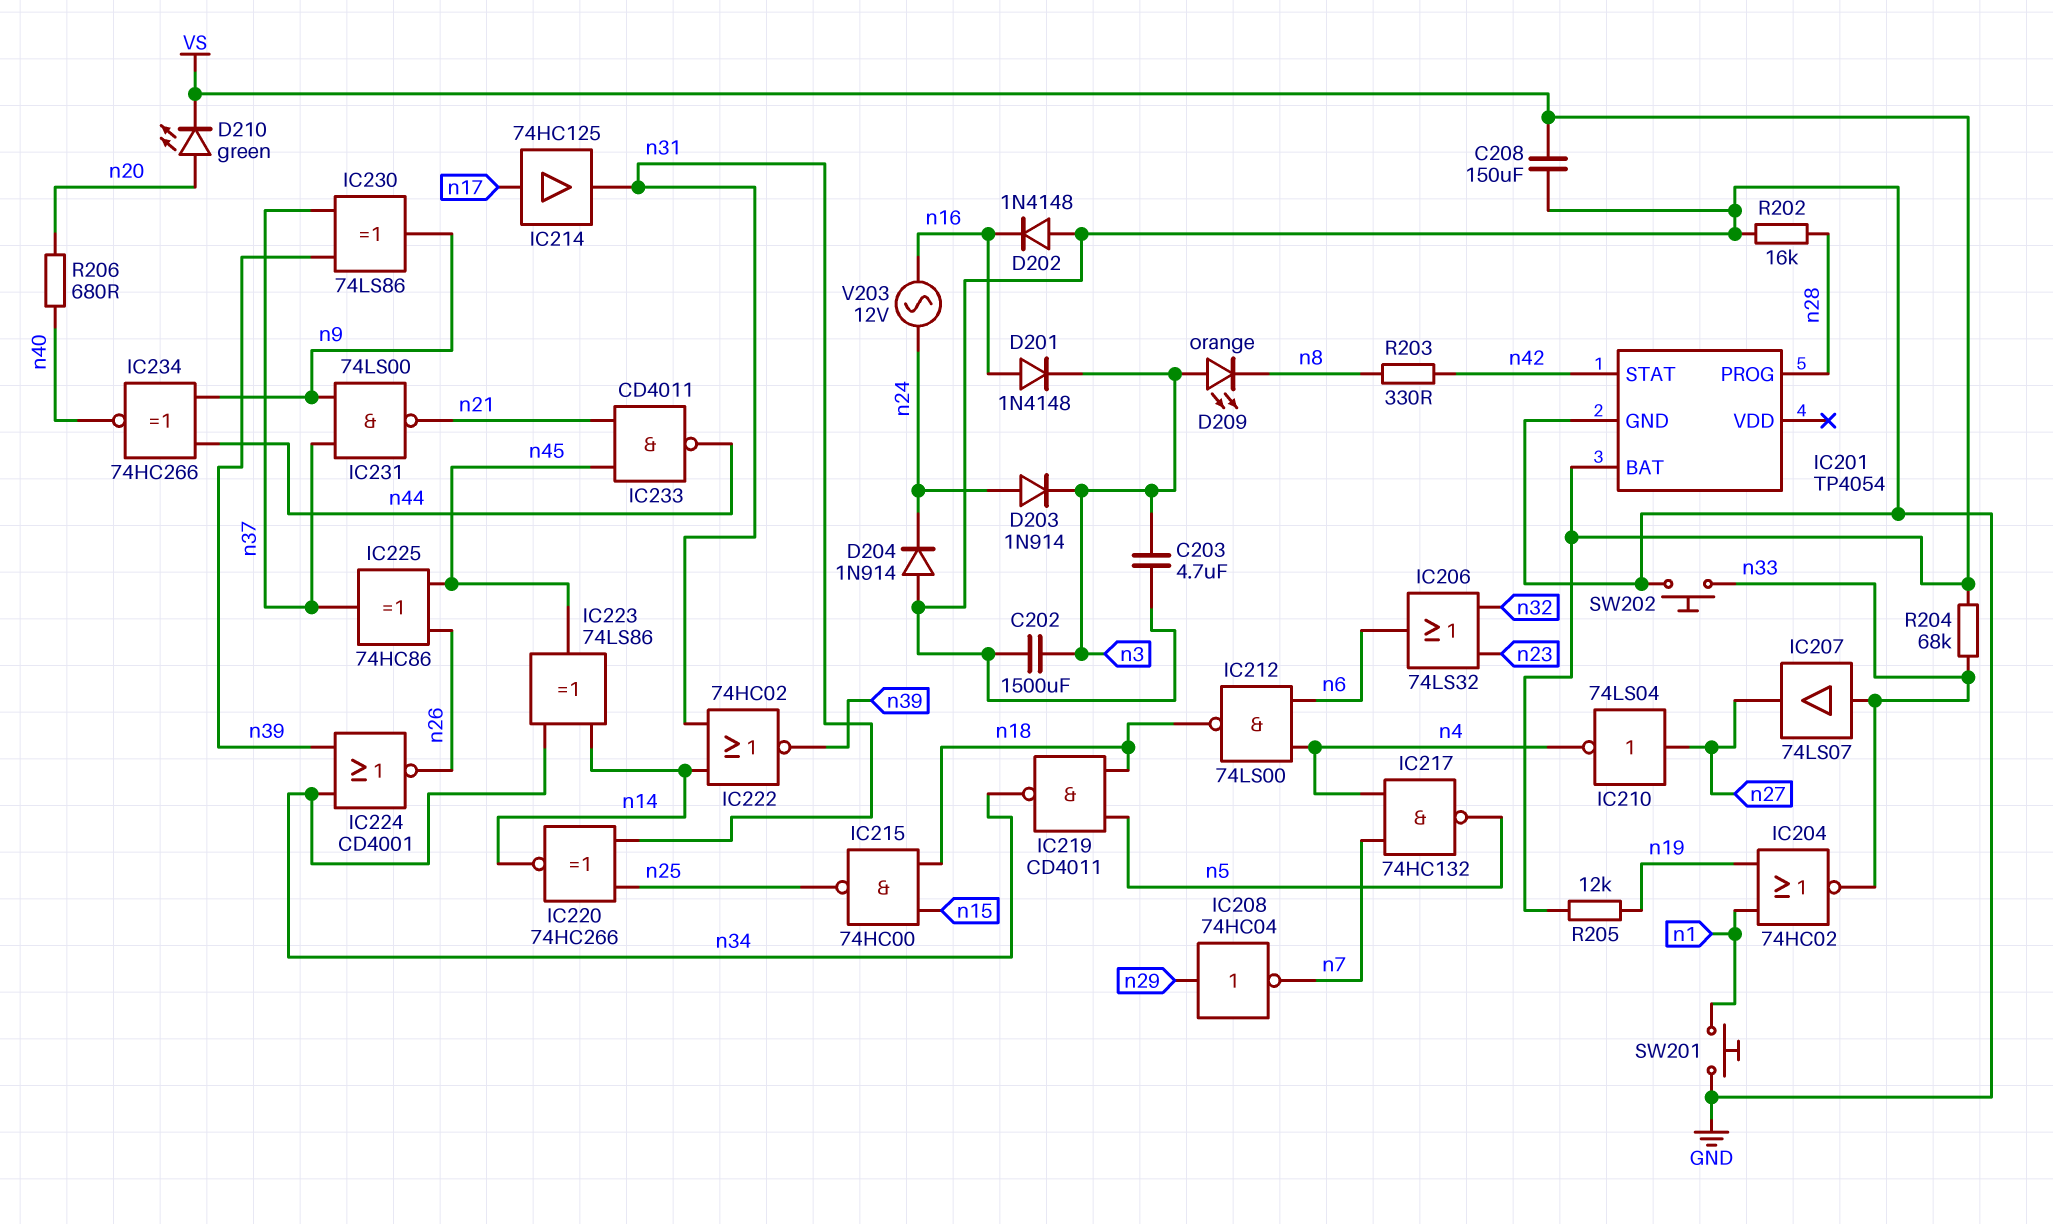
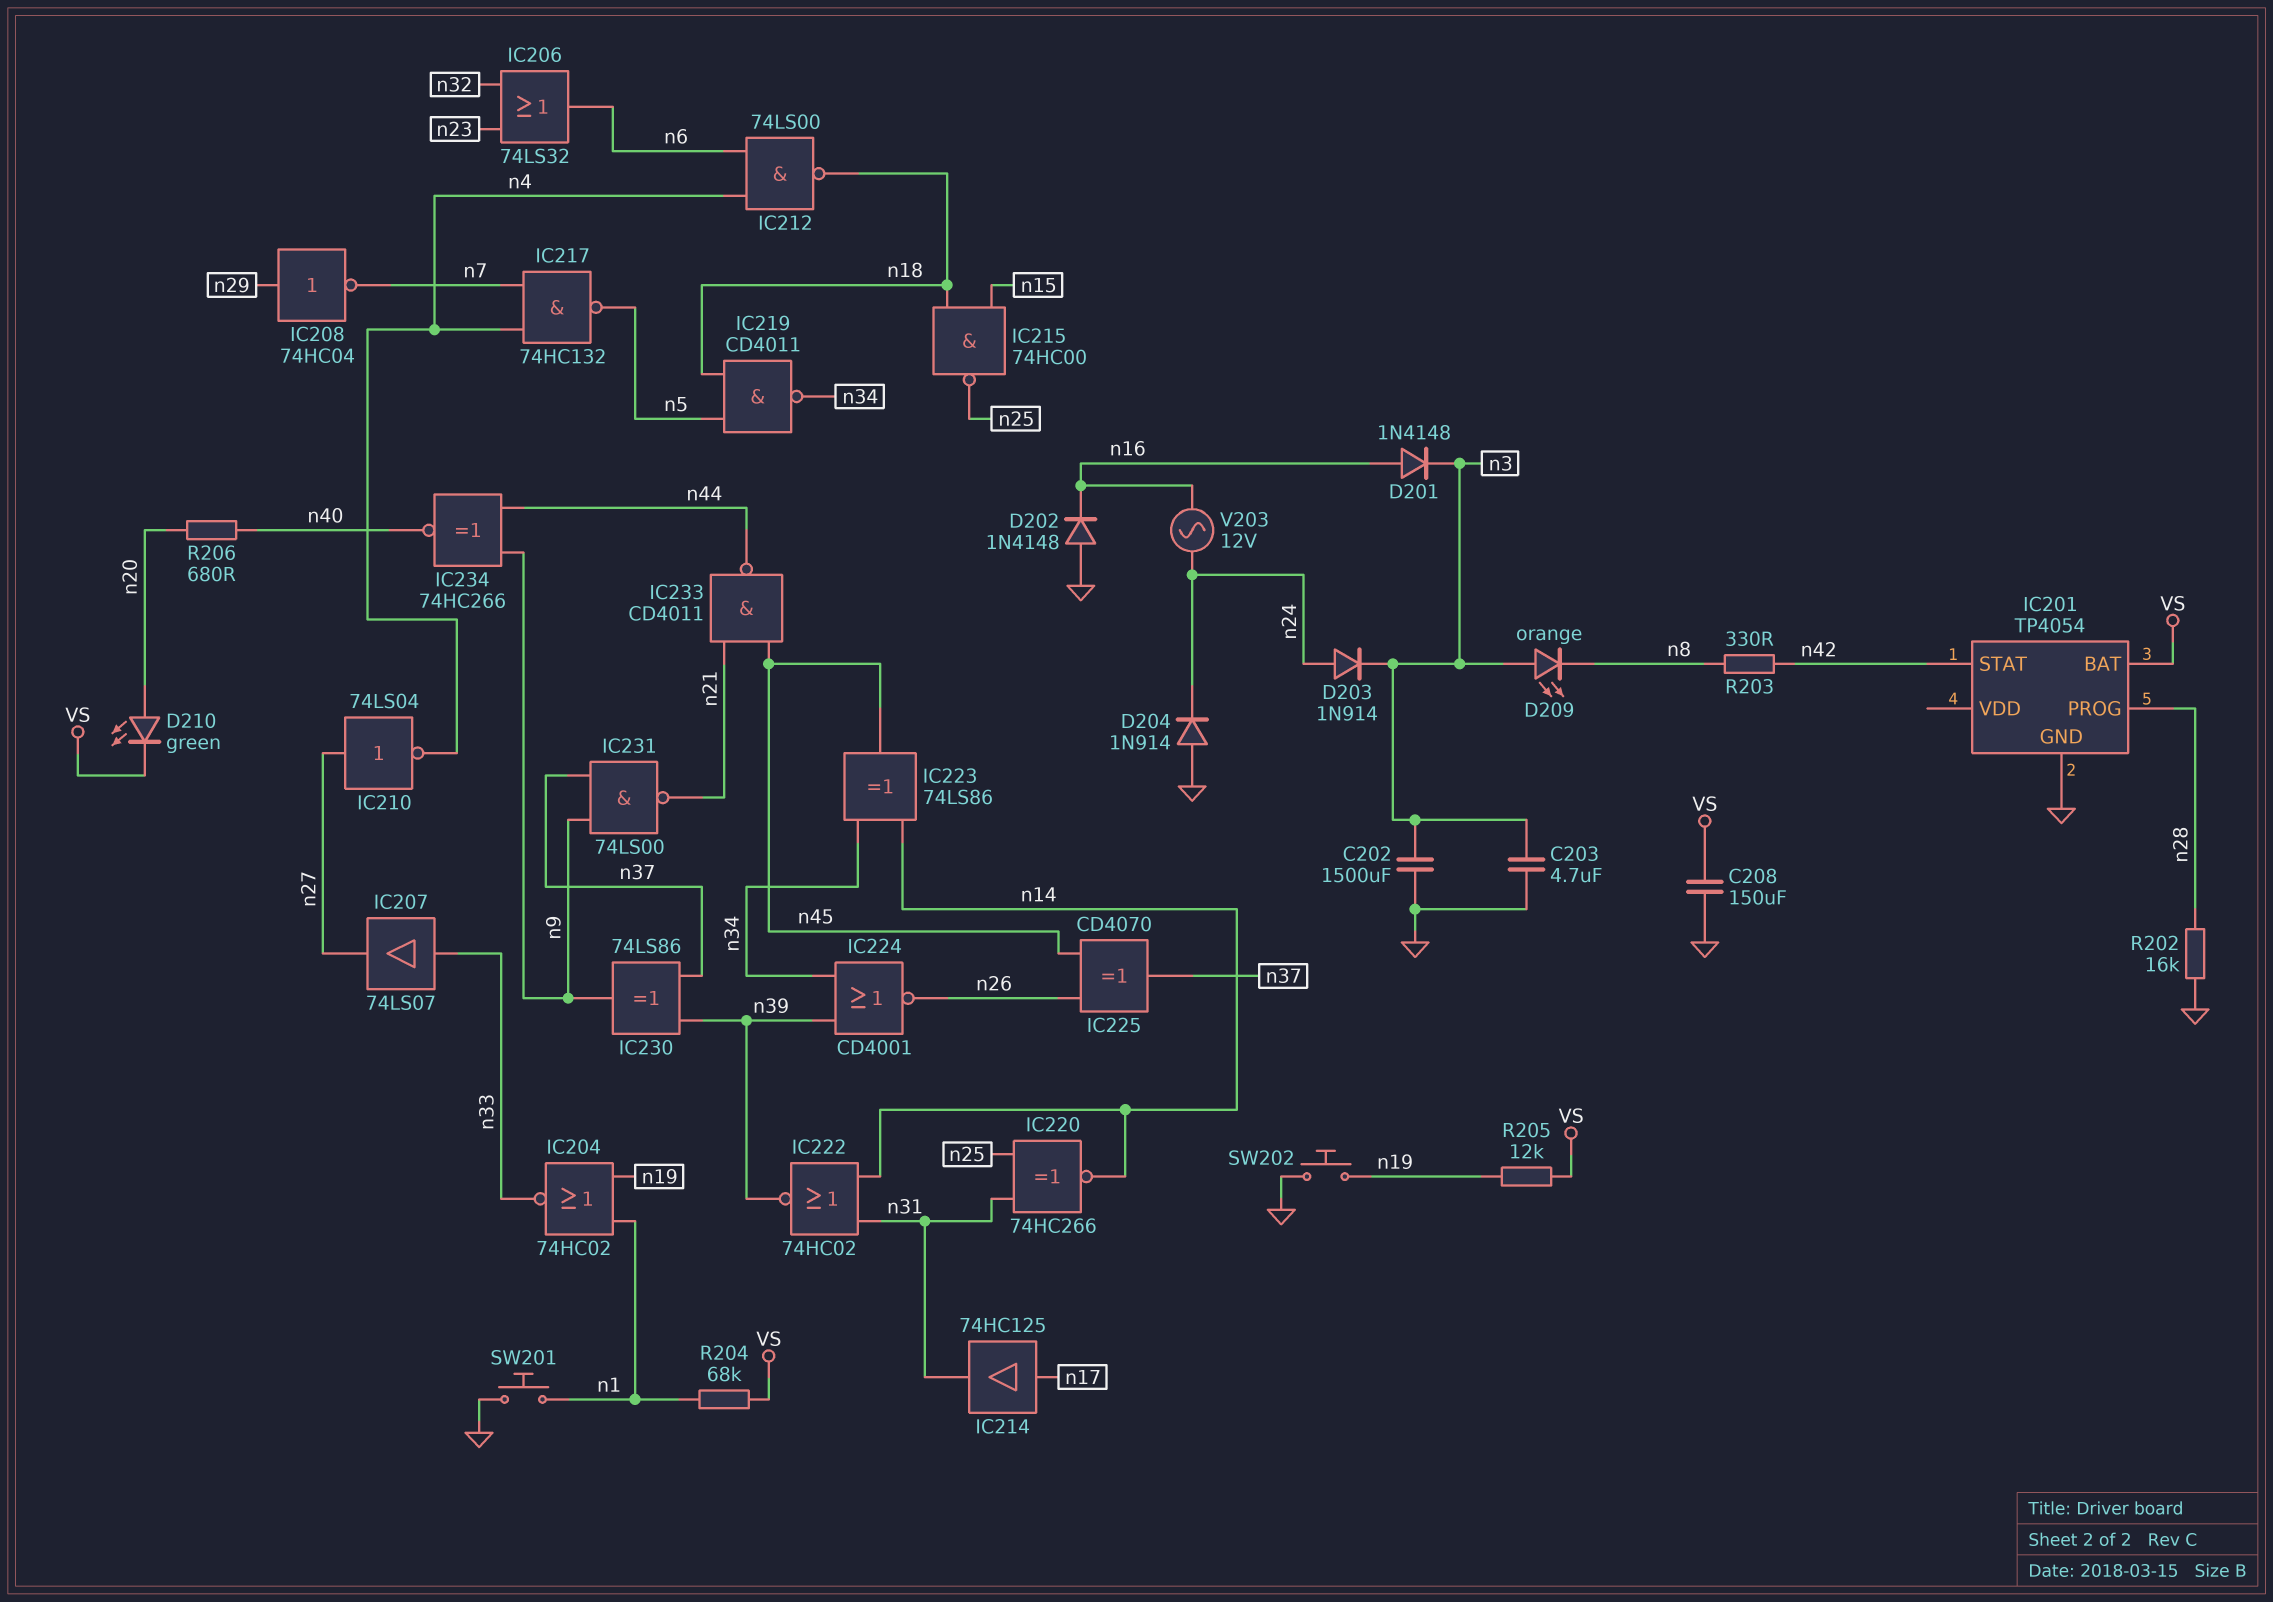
IC225: XOR 74HC86 (in n26, in n45, out n37) -> XOR CD4070 (in n26, in n45, out n37)
R204: 68k (VS, n33) -> 68k (VS, n1)
SW202: button (GND, n33) -> button (GND, n19)

